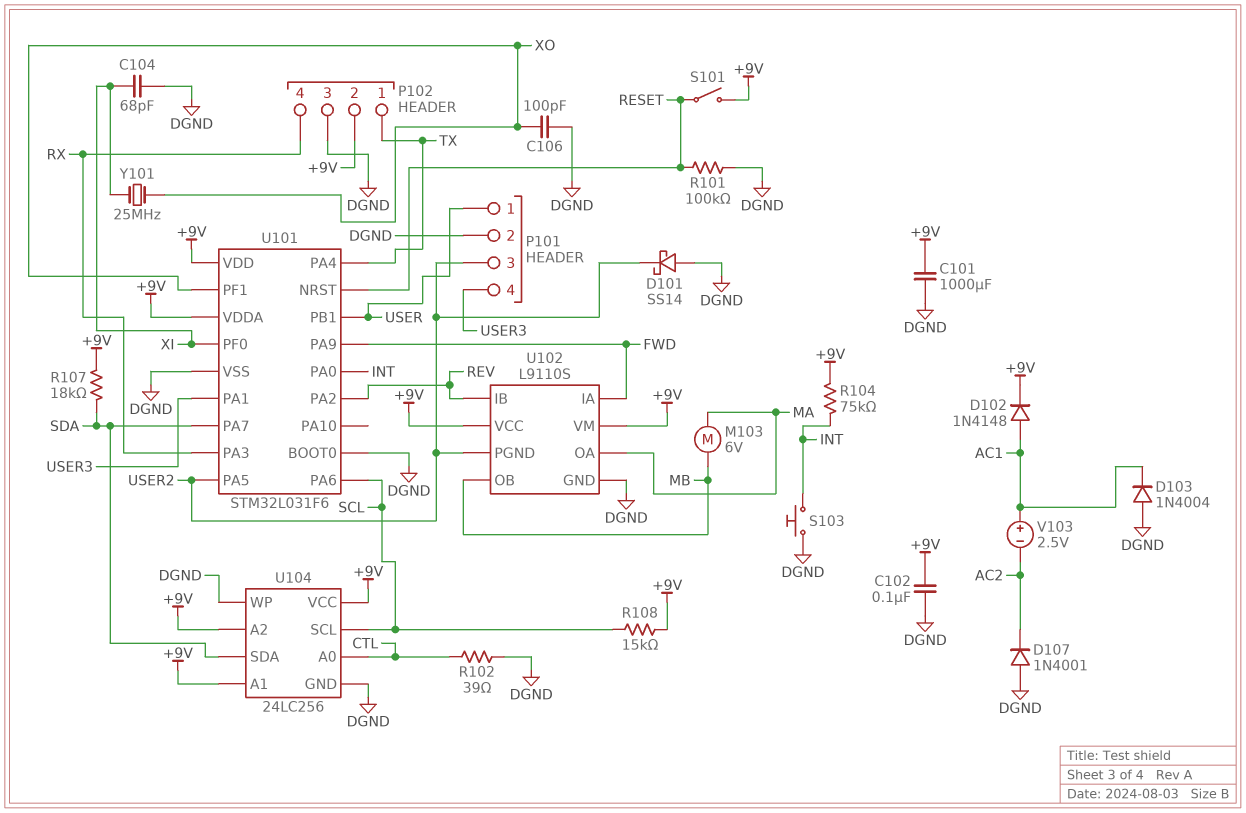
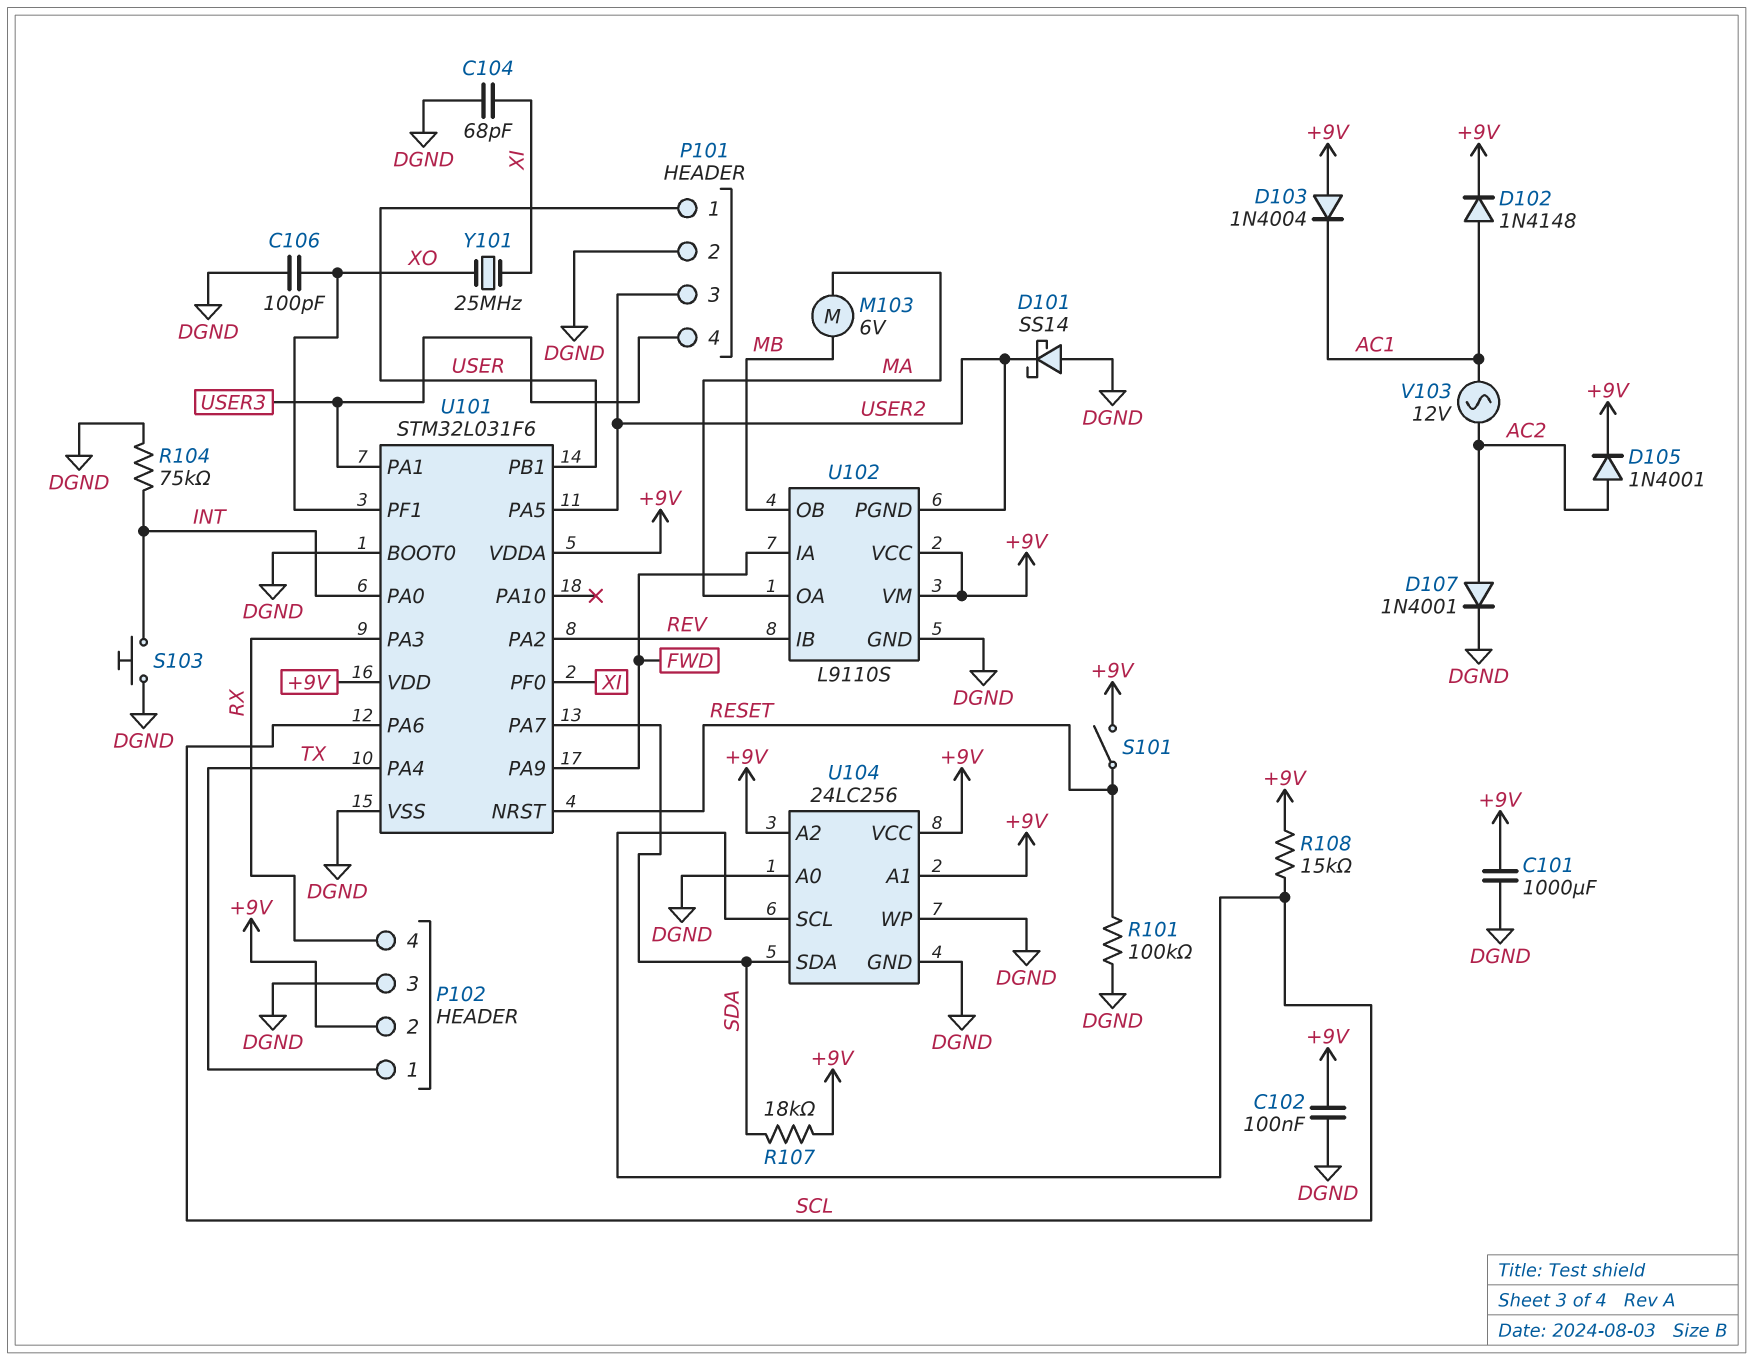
D103: diode 1N4004 (A DGND, K AC1) -> diode 1N4004 (A +9V, K AC1)
D105: none -> diode 1N4001 (A AC2, K +9V)
D107: diode 1N4001 (A DGND, K AC2) -> diode 1N4001 (A AC2, K DGND)
R102: 39 (CTL, DGND) -> none
R104: 75k (+9V, INT) -> 75k (DGND, INT)
U104 pin A0: CTL -> DGND
V103: 2.5V (plus AC1, minus AC2) -> AC 12V (AC1, AC2)

